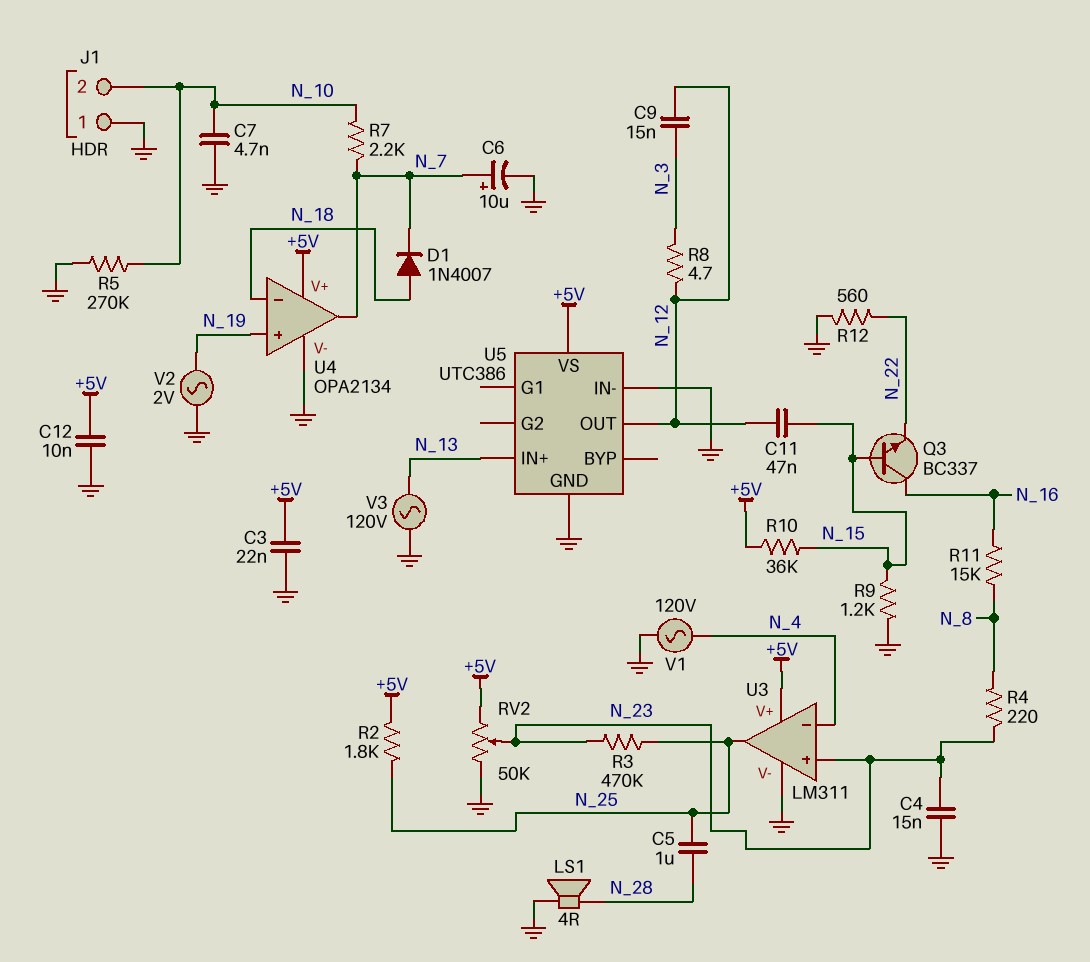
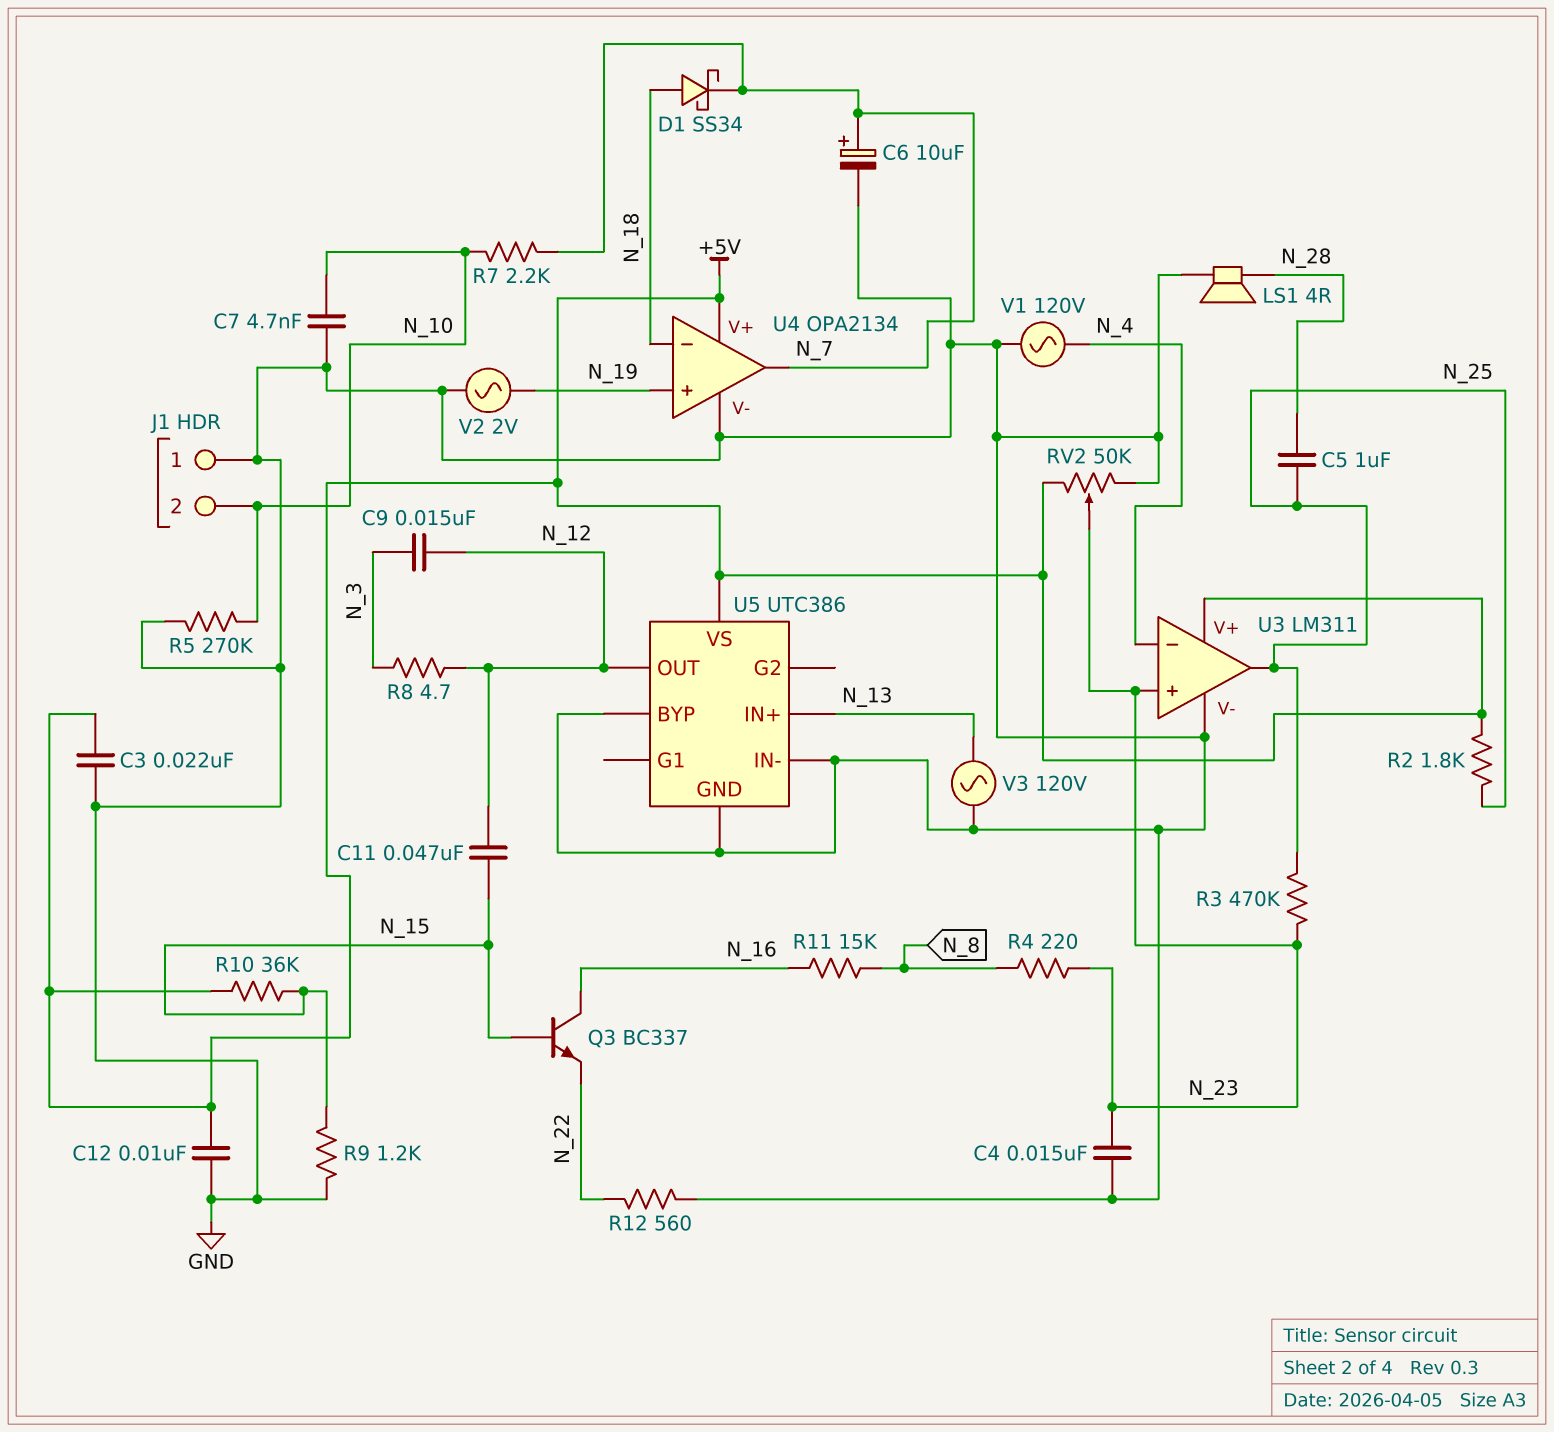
D1: diode 1N4007 (A N_18, K N_7) -> schottky SS34 (A N_18, K N_7)
U5 pin BYP: none -> GND

